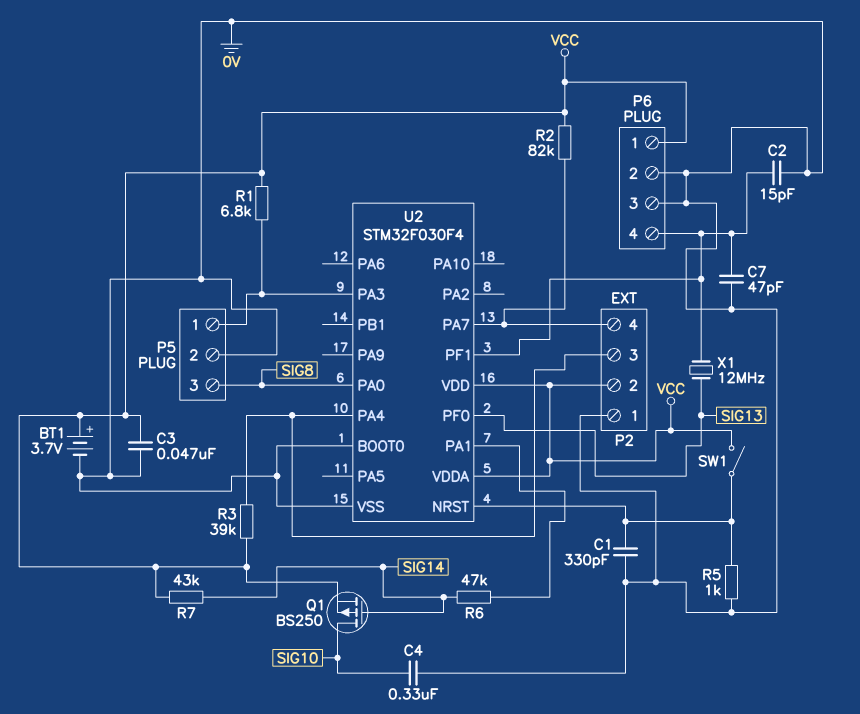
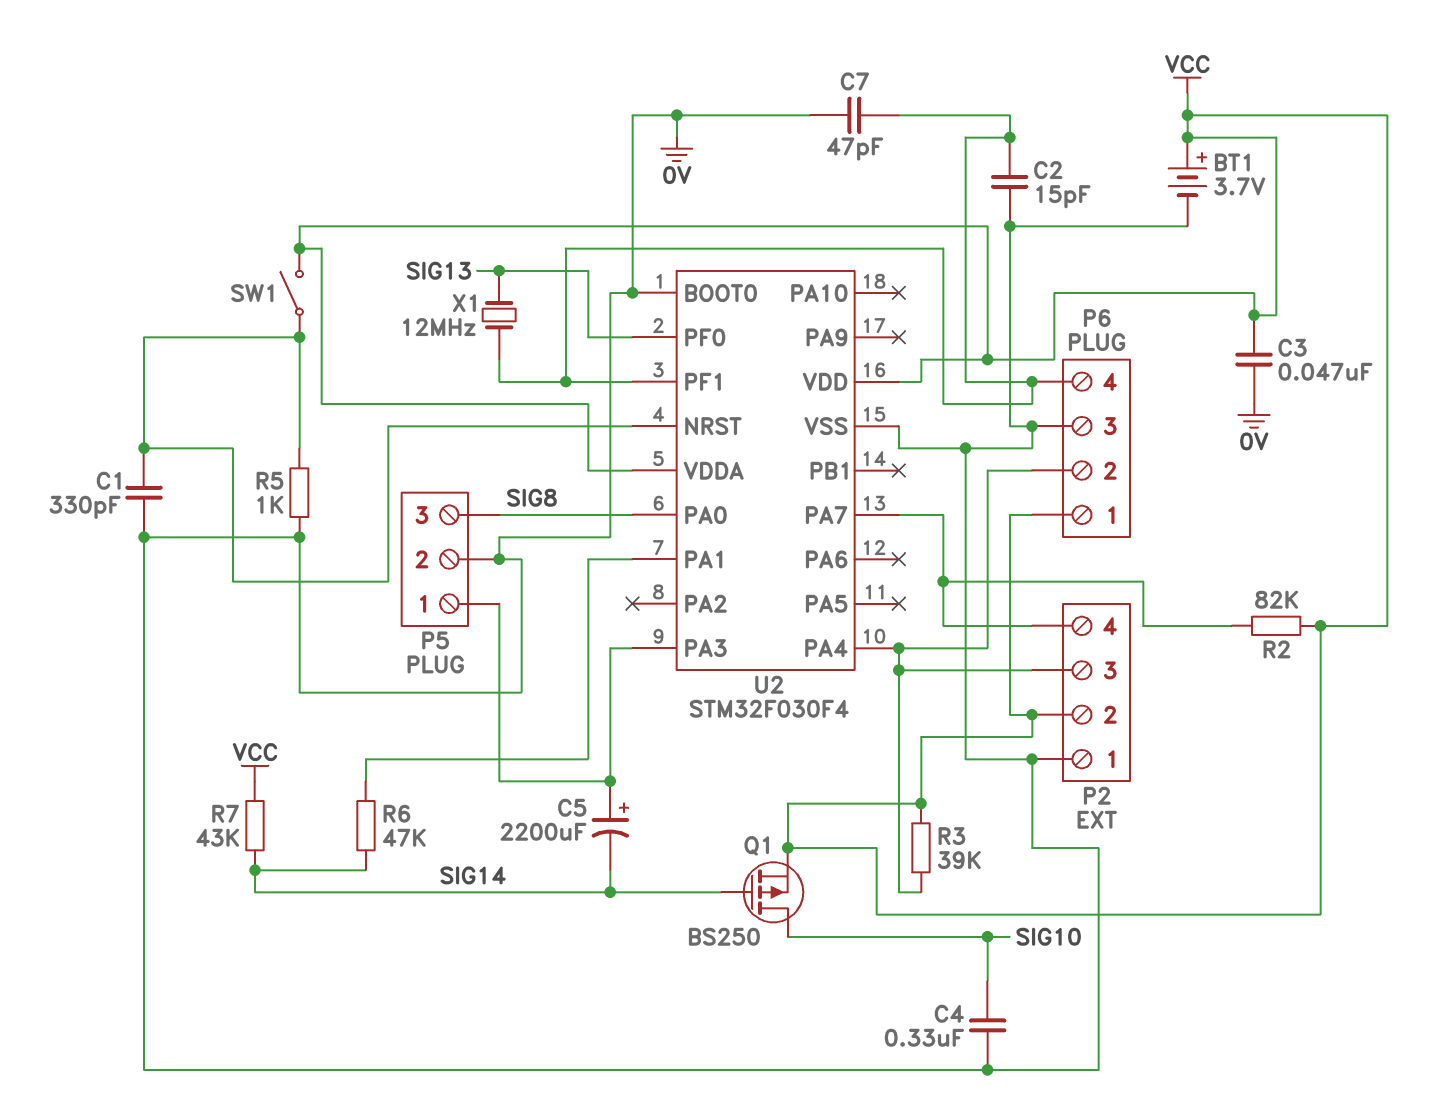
C5: none -> 2200uF (plus P5/1, minus SIG14)
P6 pin 2: 0V -> P2/3
R1: 6.8k (P5/1, VCC) -> none

